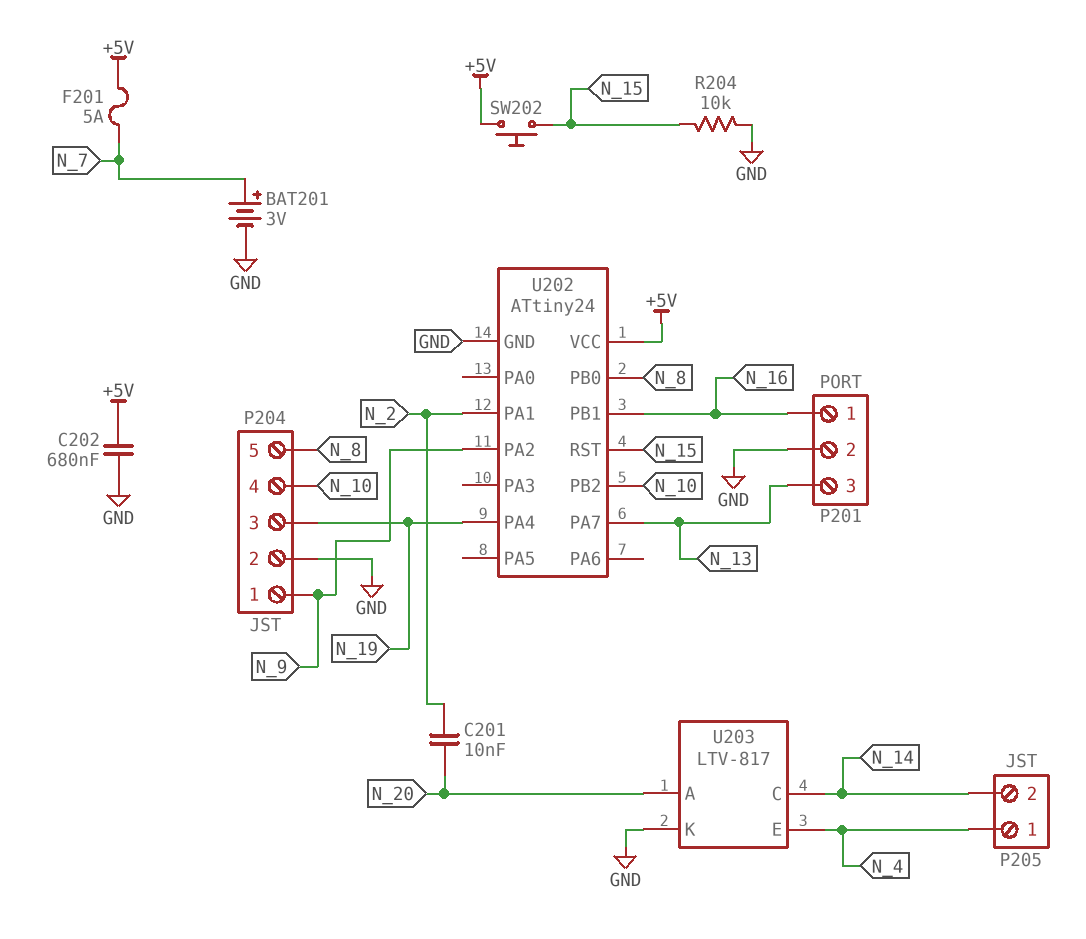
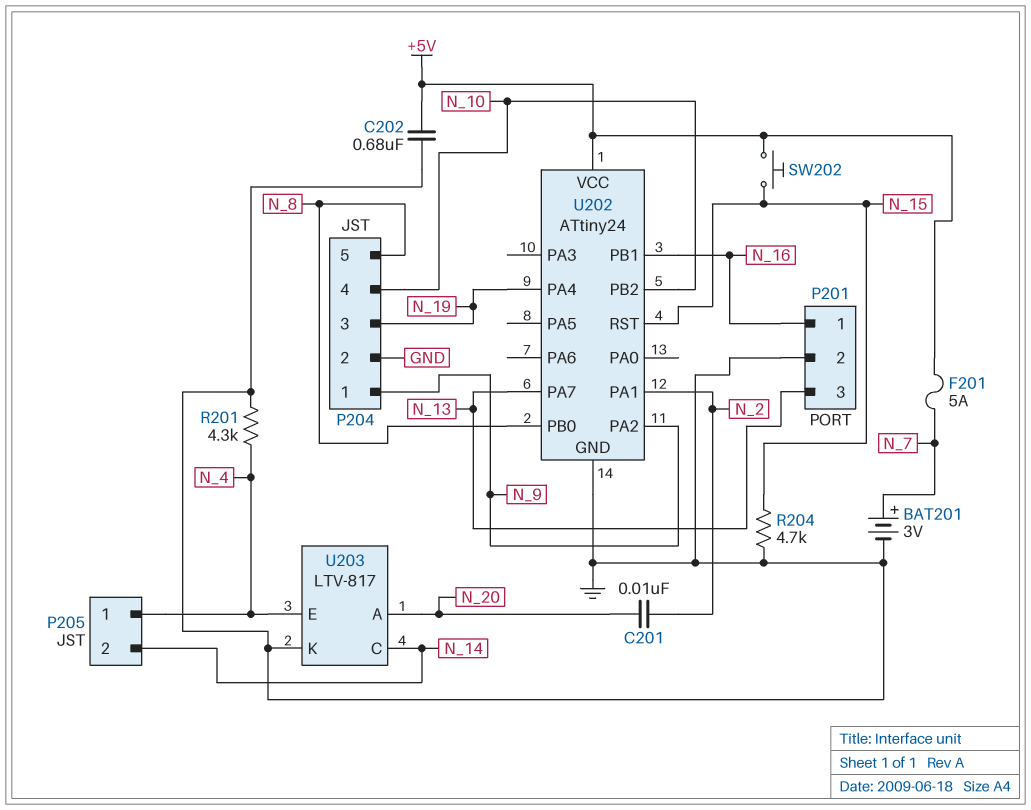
R201: none -> 4.3k (GND, N_4)
R204: 10k (GND, N_15) -> 4.7k (GND, N_15)

